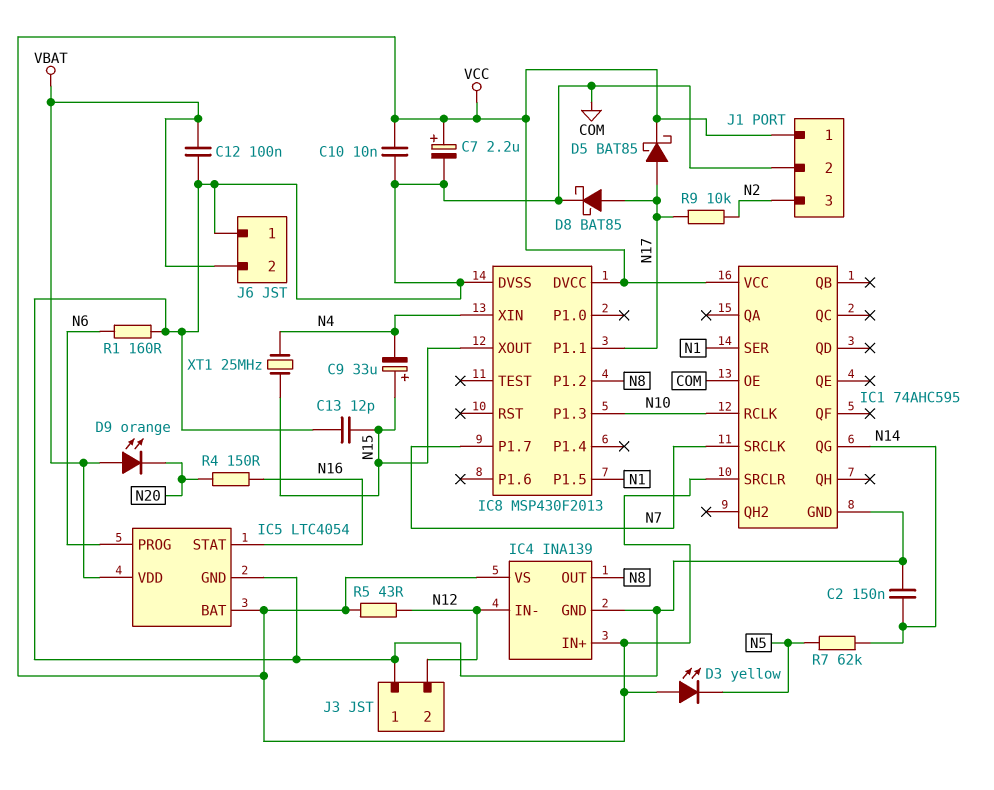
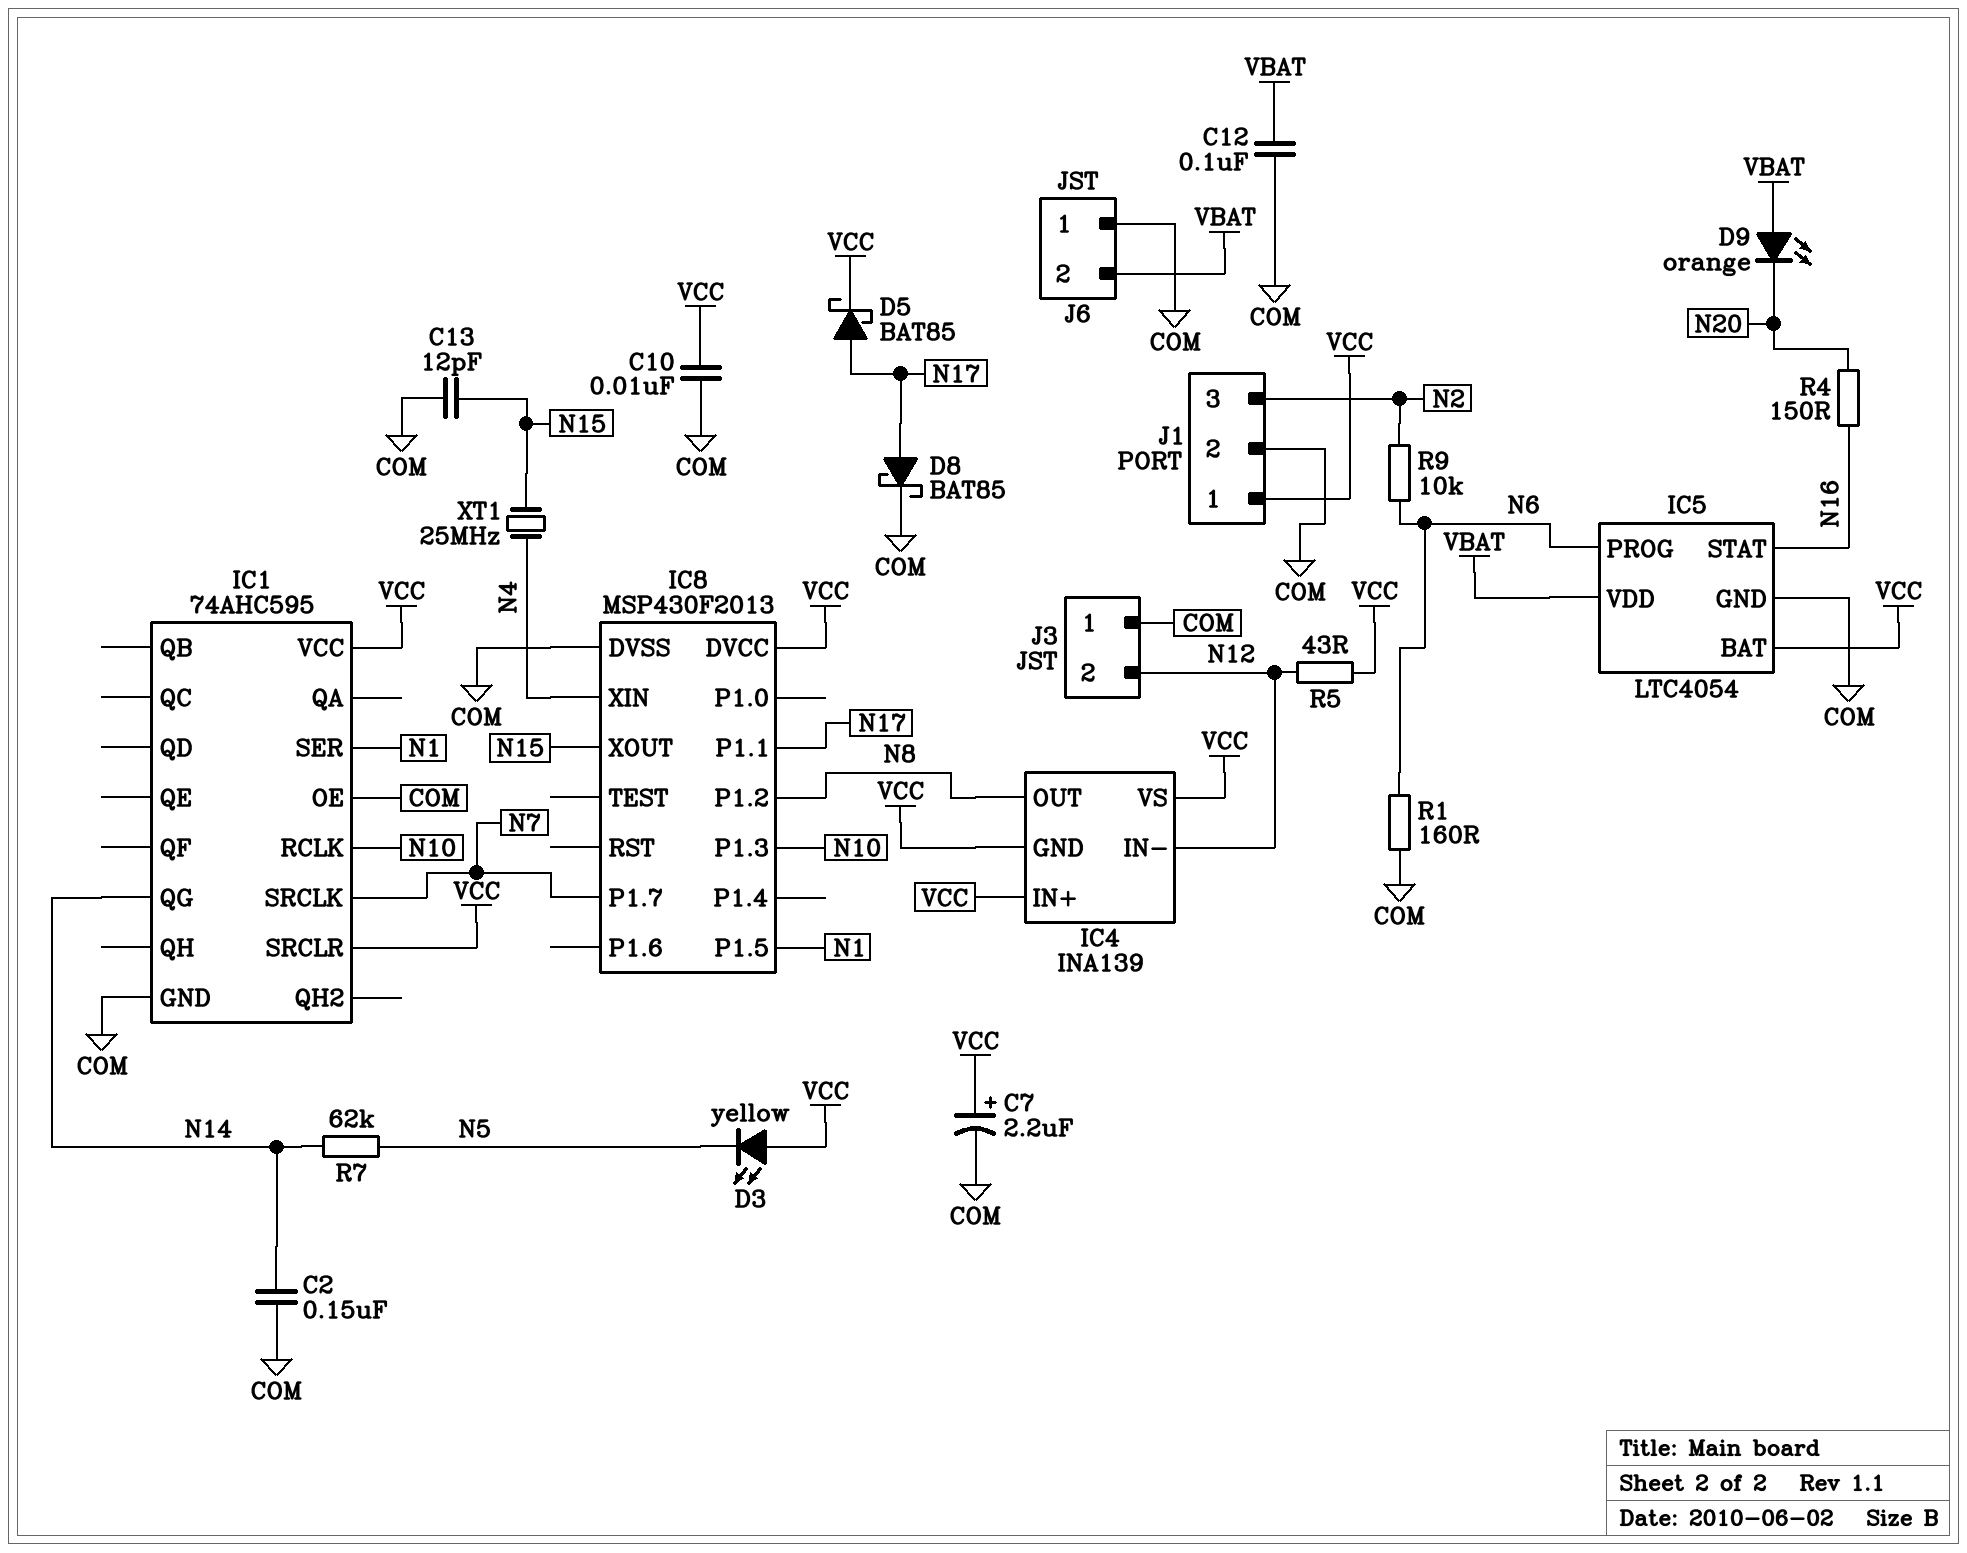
C9: 33uF (plus N15, minus N4) -> none
IC4 pin GND: COM -> VCC
R9: 10k (N2, N17) -> 10k (N2, N6)

